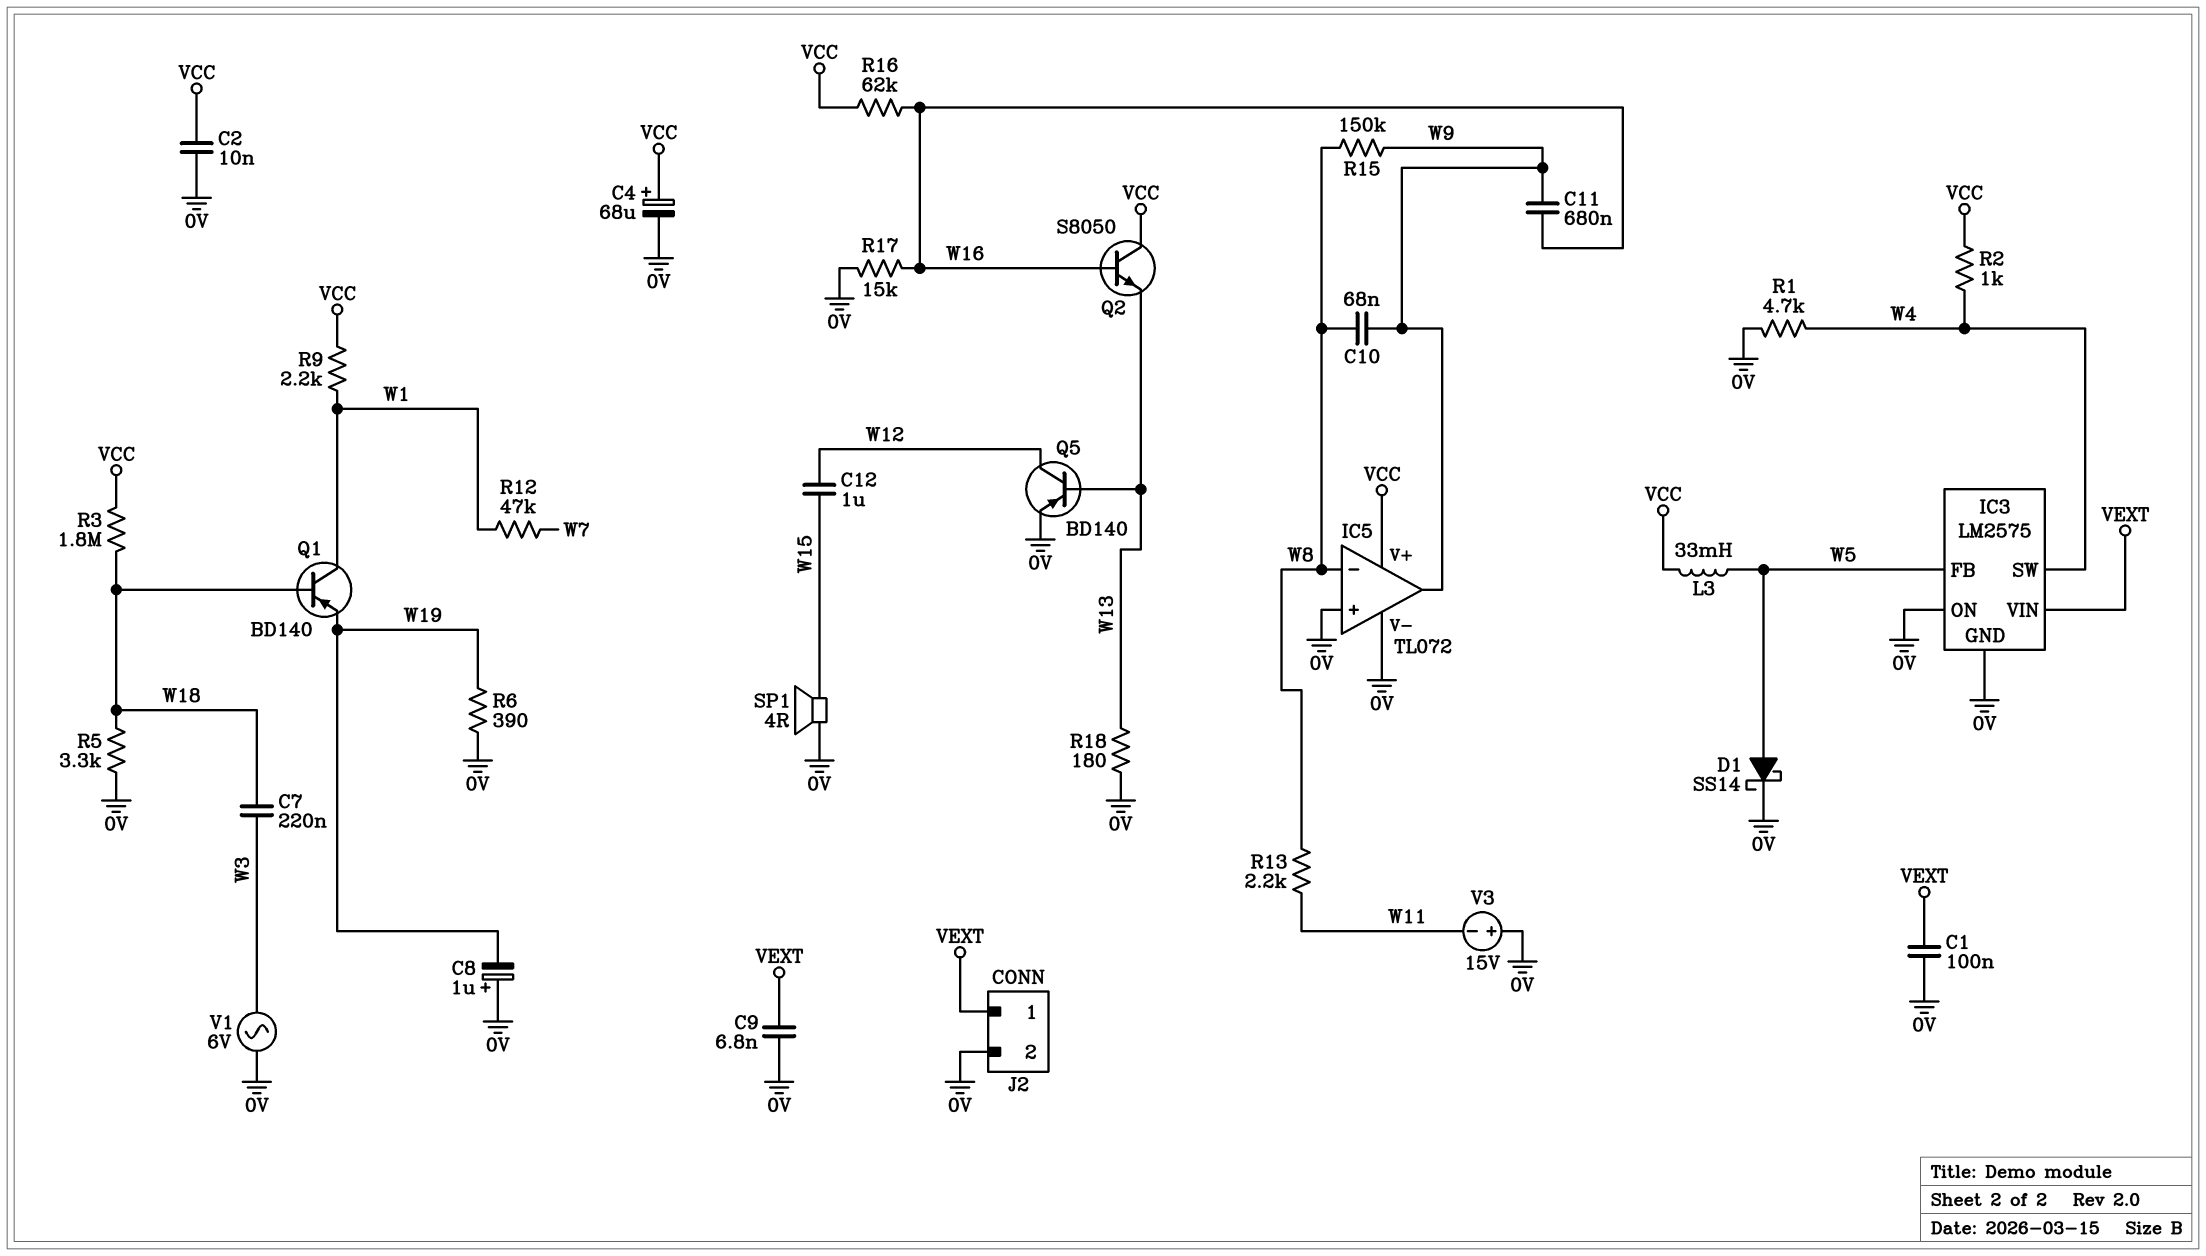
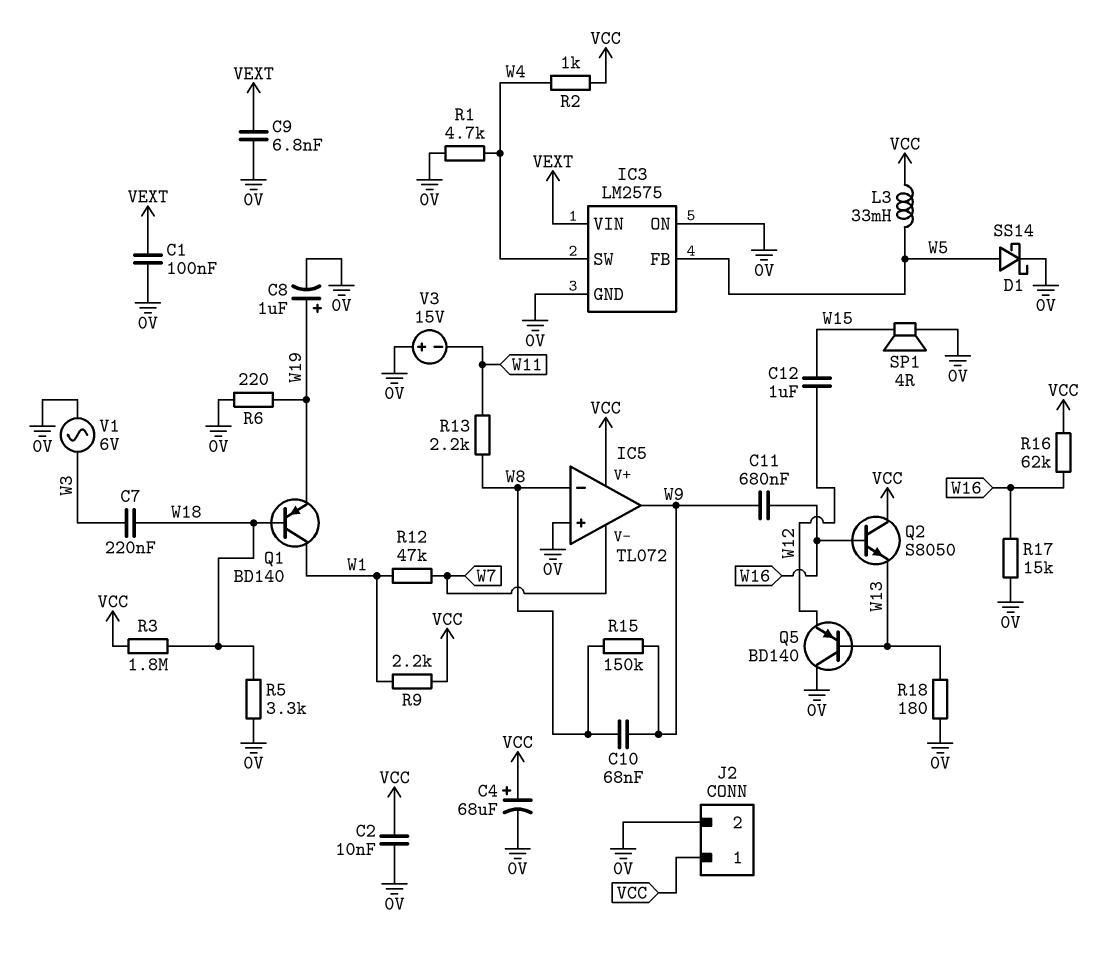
C8: 1uF (plus 0V, minus W19) -> 1uF (plus W19, minus 0V)
IC5 pin V-: 0V -> W7
J2 pin 1: VEXT -> VCC
Q5: PNP BD140 (B W13, C W12, E 0V) -> PNP BD140 (B W13, C 0V, E W12)
R6: 390 (0V, W19) -> 220 (0V, W19)

